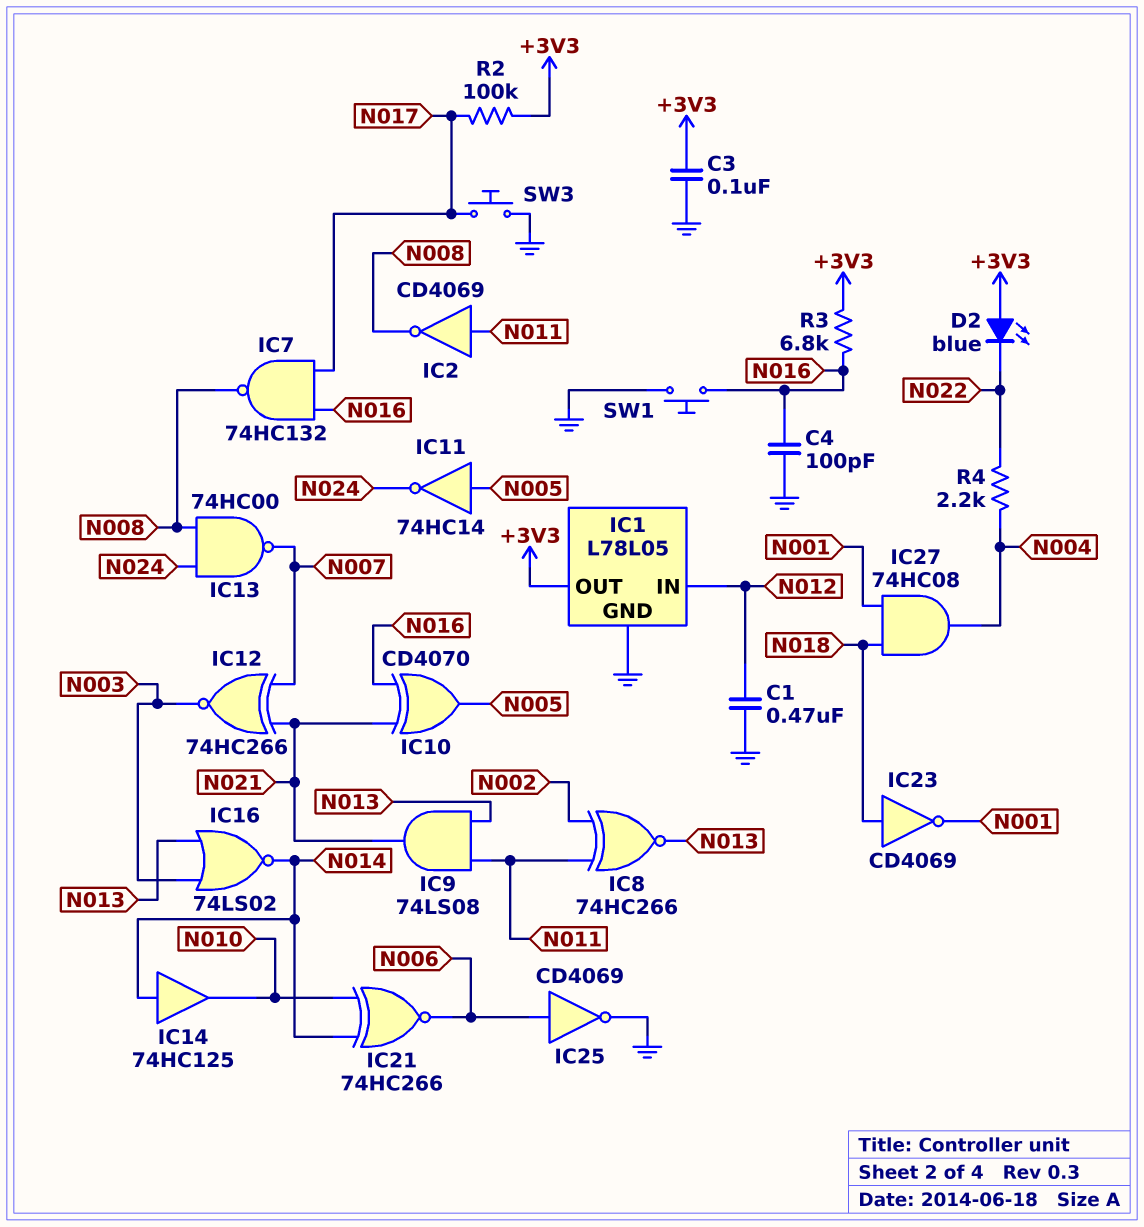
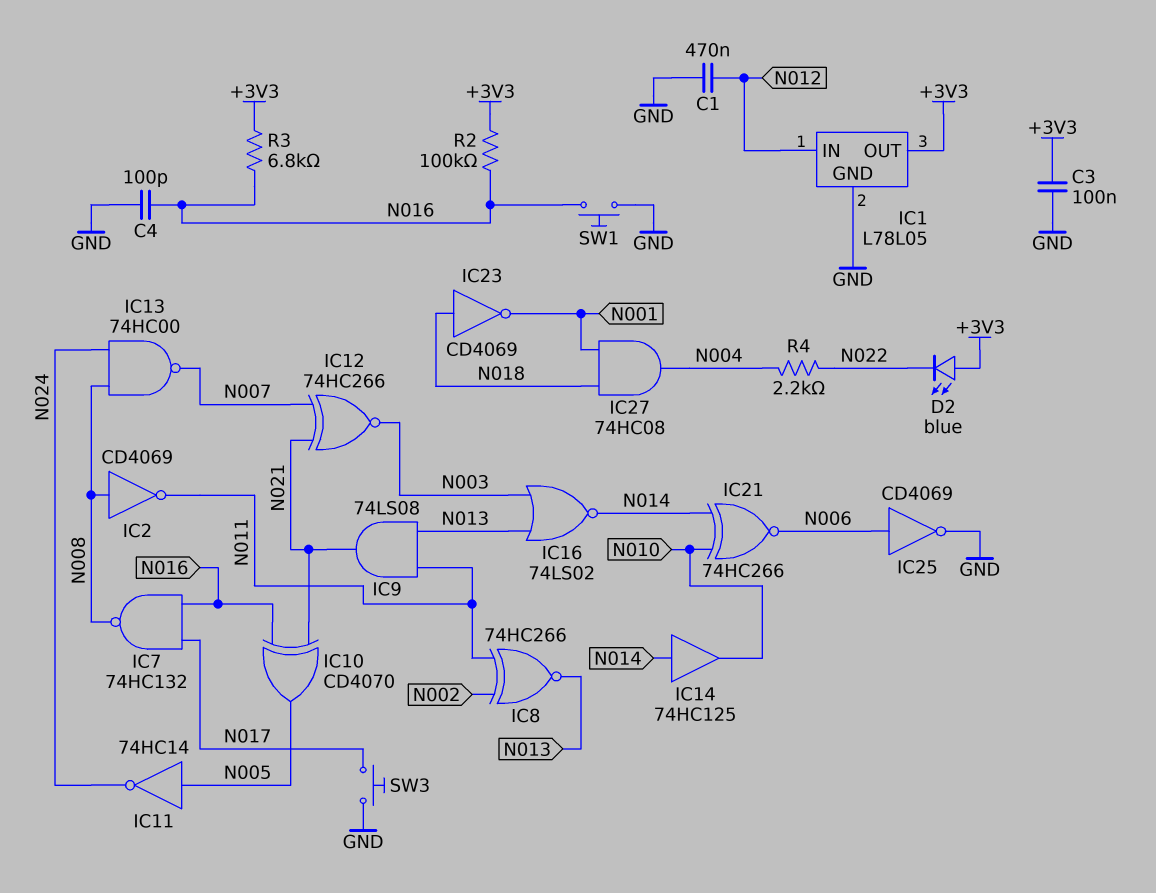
IC2: NOT CD4069 (in N011, out N008) -> NOT CD4069 (in N008, out N011)
R2: 100k (+3V3, N017) -> 100k (+3V3, N016)

